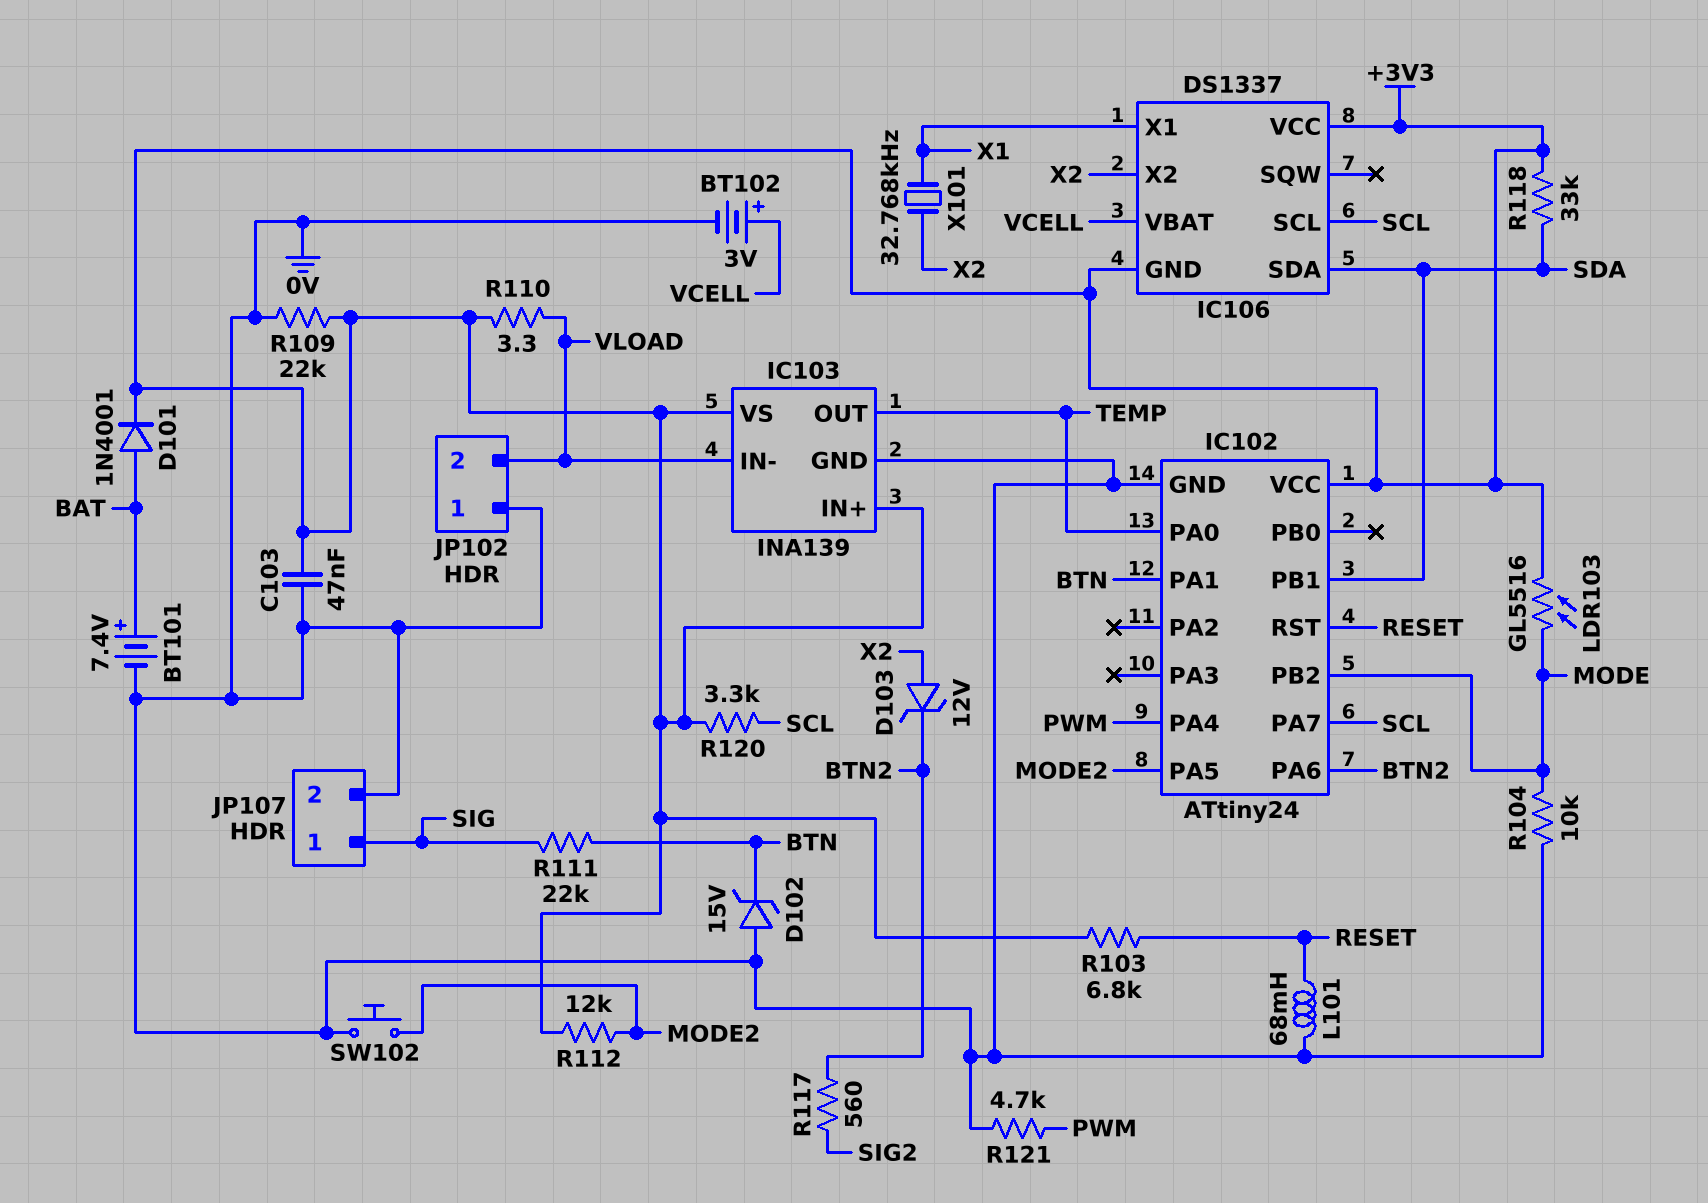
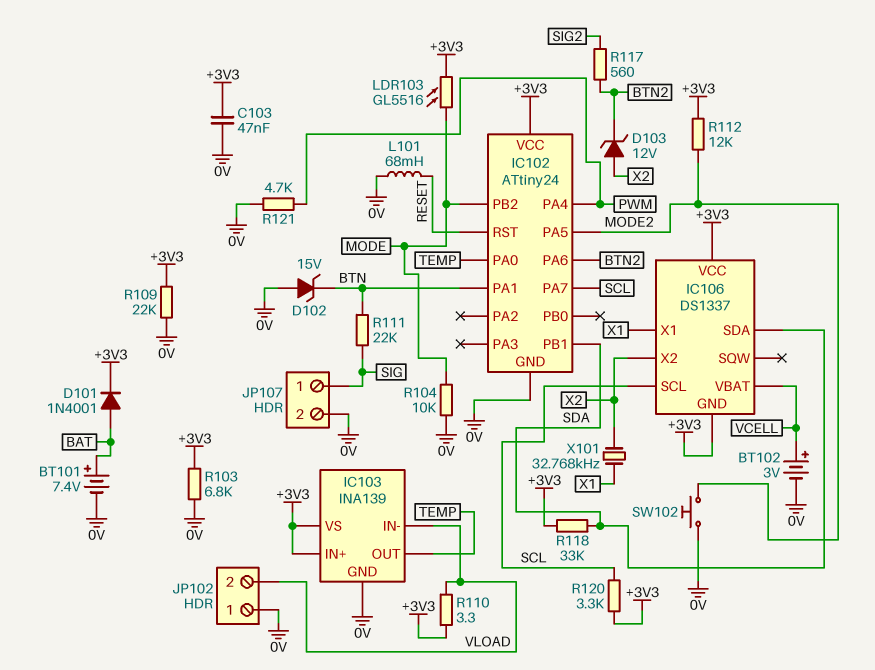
R103: 6.8k (+3V3, RESET) -> 6.8k (+3V3, 0V)

